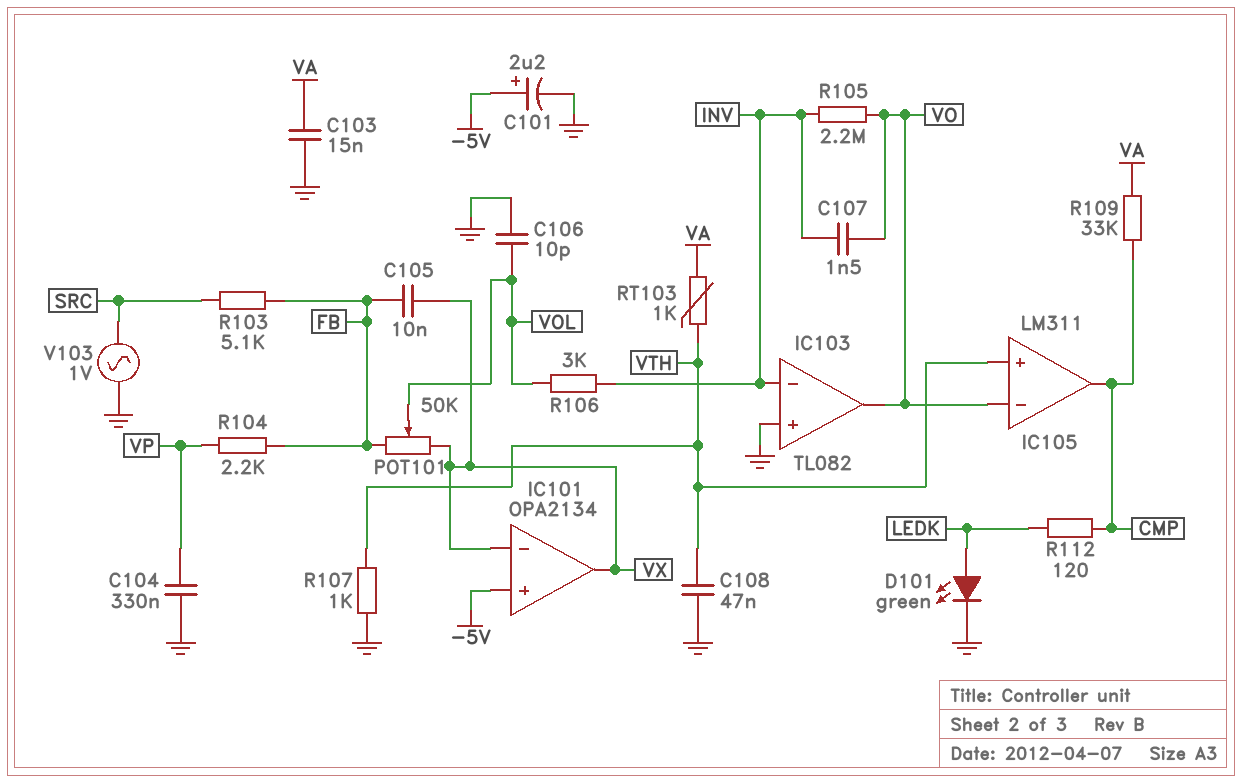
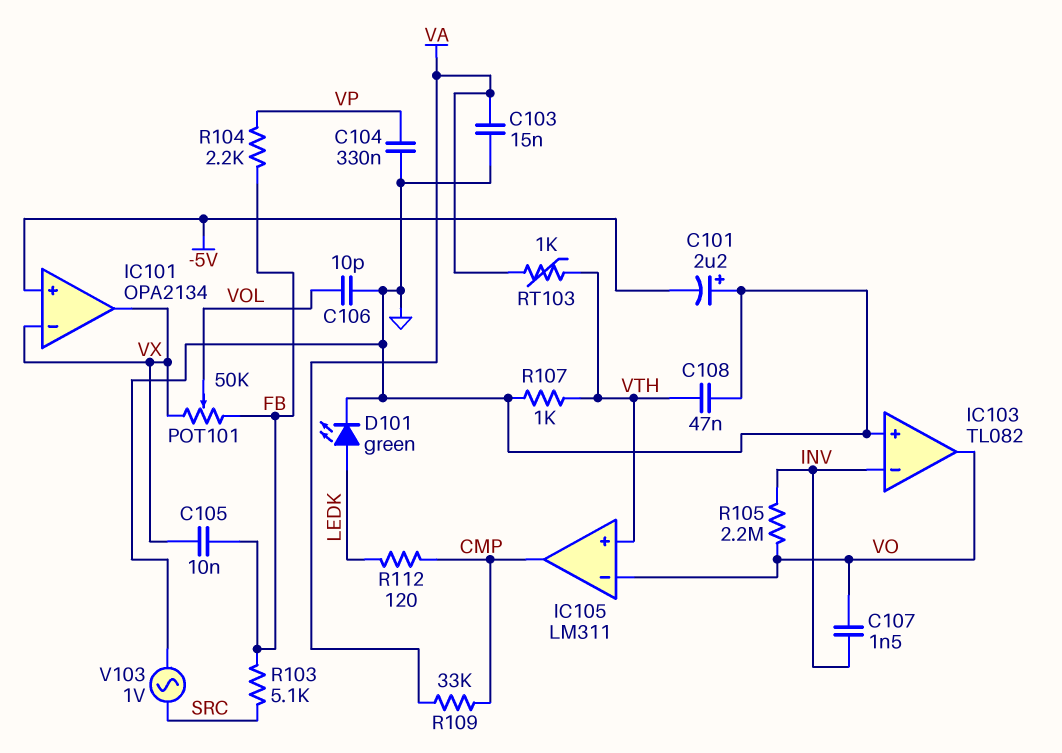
C101: 2.2uF (plus -5V, minus GND) -> 2.2uF (plus GND, minus -5V)
R106: 3k (INV, VOL) -> none

